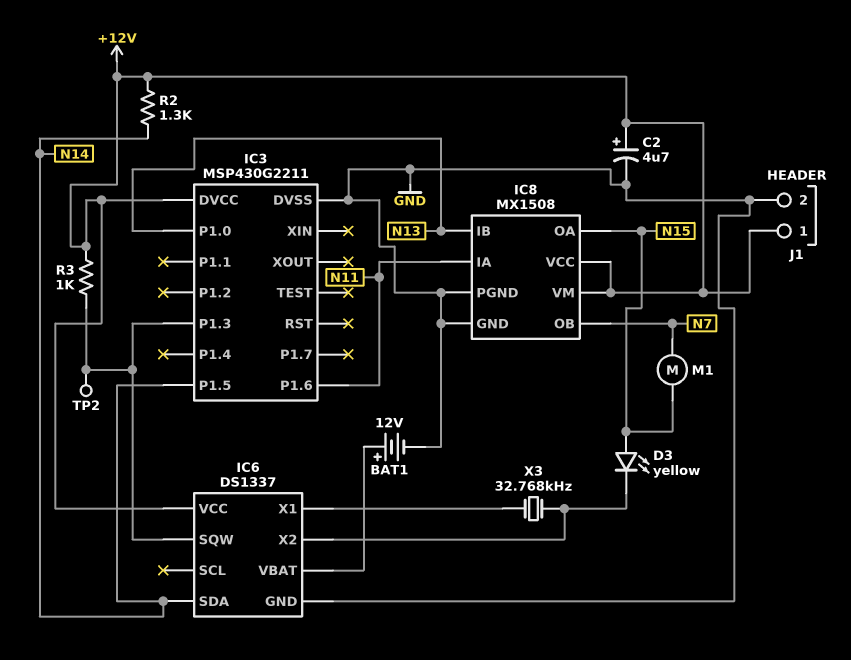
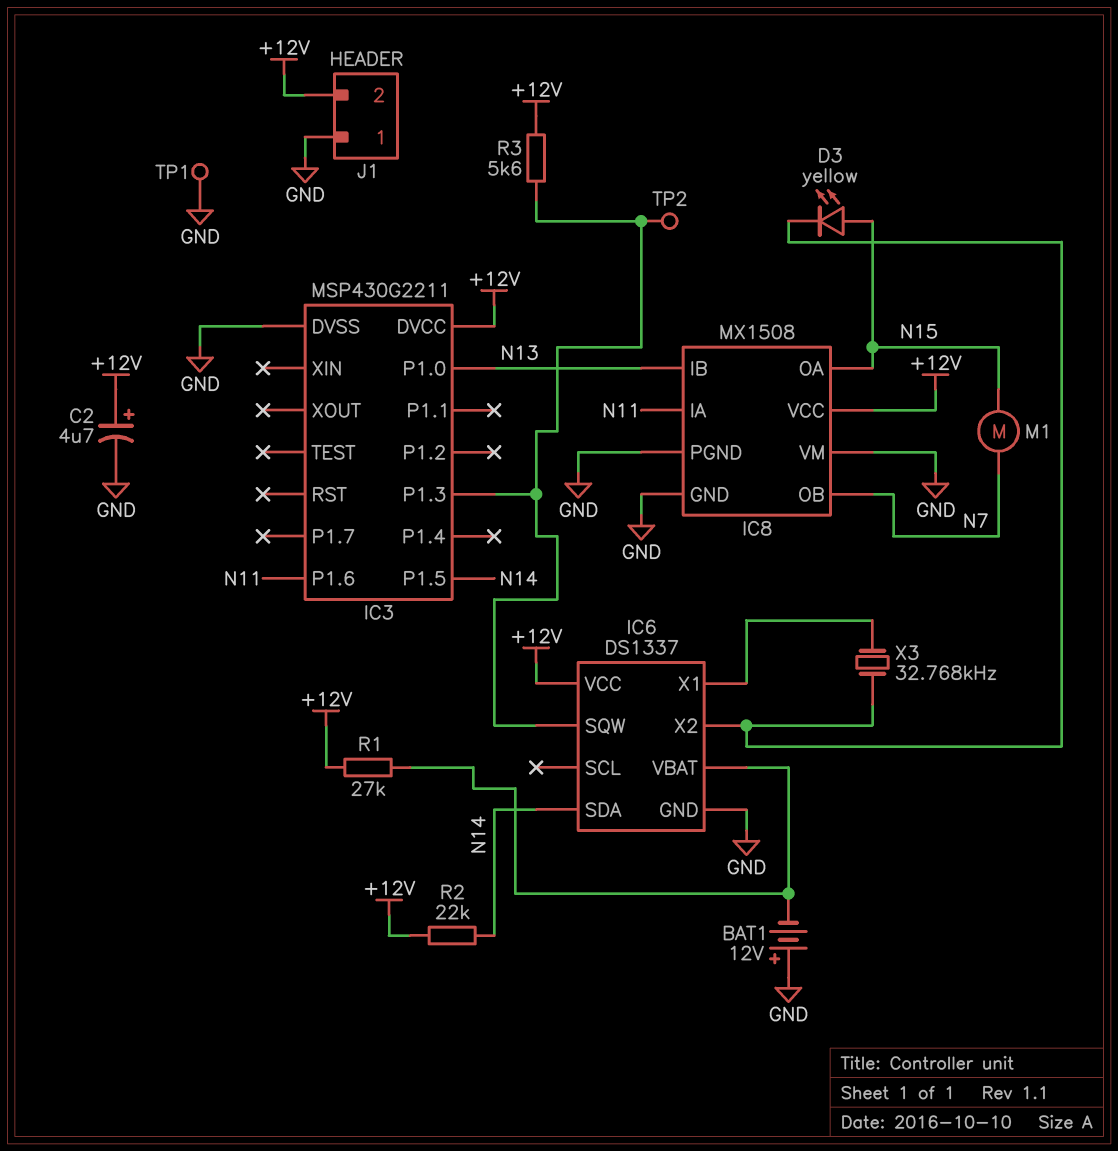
BAT1: 12V (plus IC6/VBAT, minus GND) -> 12V (plus GND, minus IC6/VBAT)
IC8 pin VM: +12V -> GND
J1 pin 1: +12V -> GND
J1 pin 2: GND -> +12V
R1: none -> 27k (+12V, IC6/VBAT)
R2: 1.3k (+12V, N14) -> 22k (+12V, N14)
R3: 1k (+12V, IC3/P1.3) -> 5.6k (+12V, IC3/P1.3)
TP1: none -> test point (GND)

